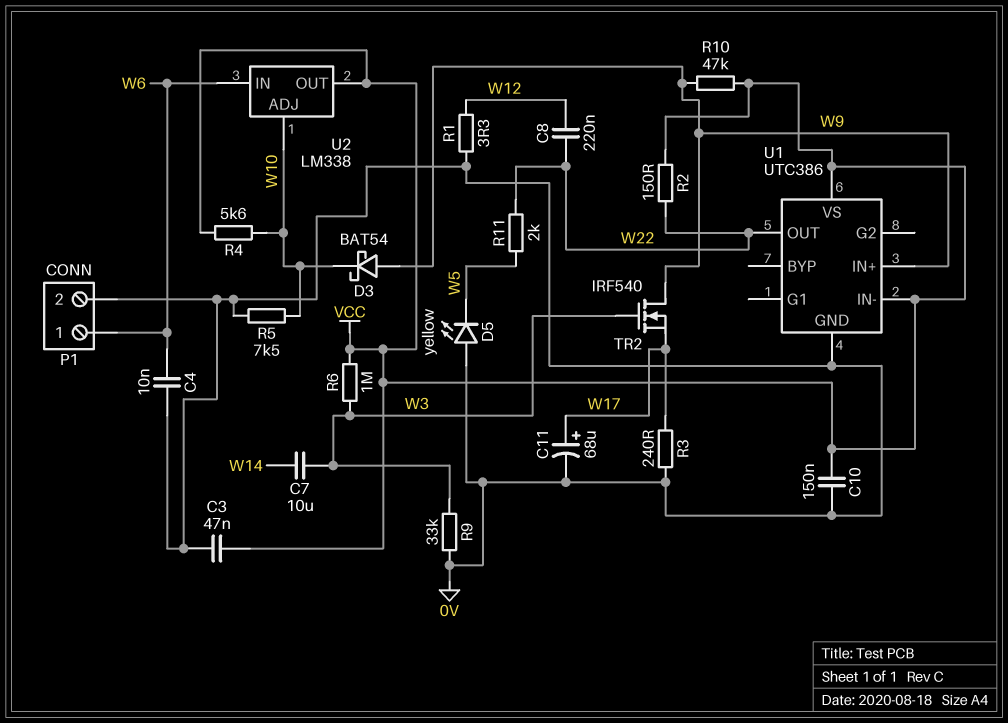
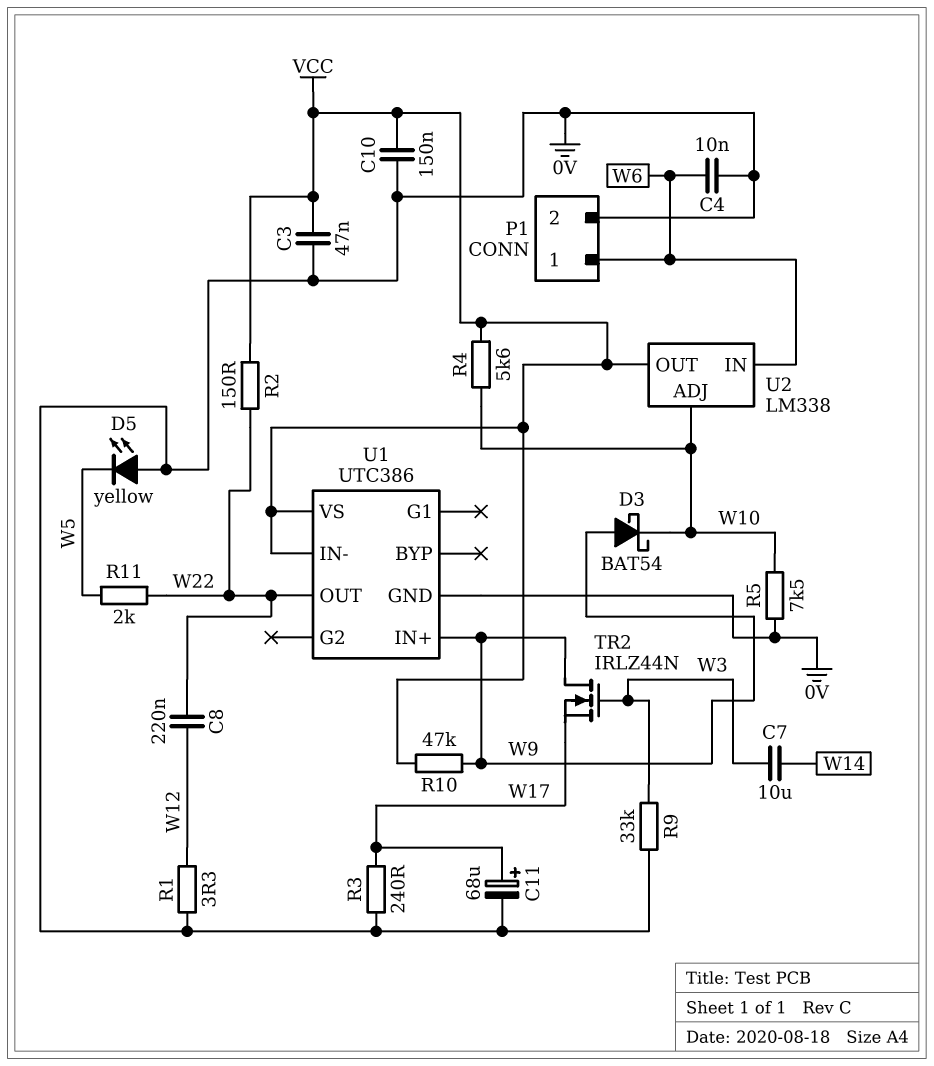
R6: 1M (VCC, W3) -> none
TR2: NMOS IRF540 (G W3, D W9, S W17) -> NMOS IRLZ44N (G W3, D W9, S W17)

